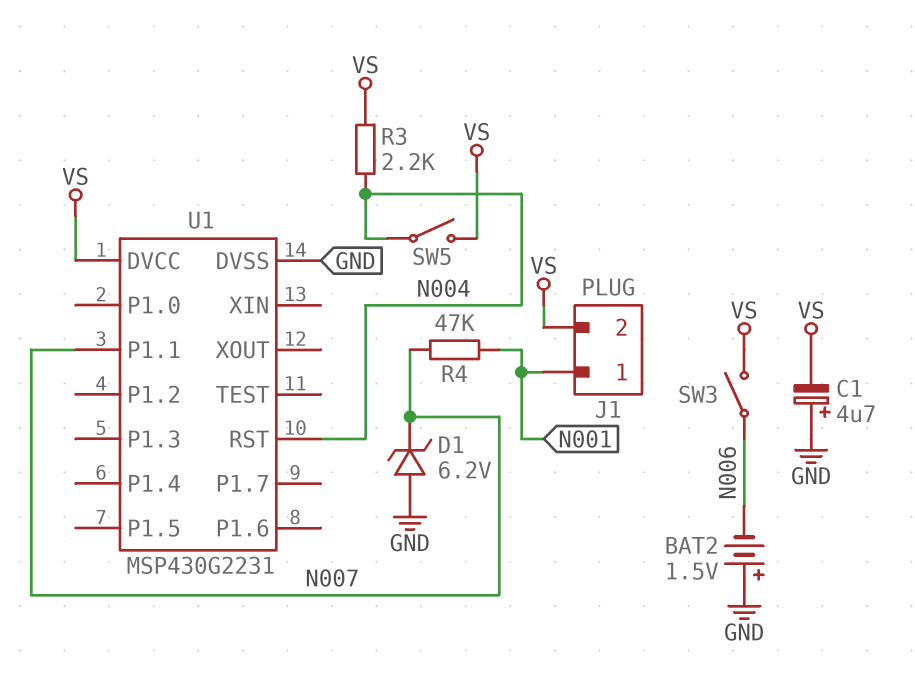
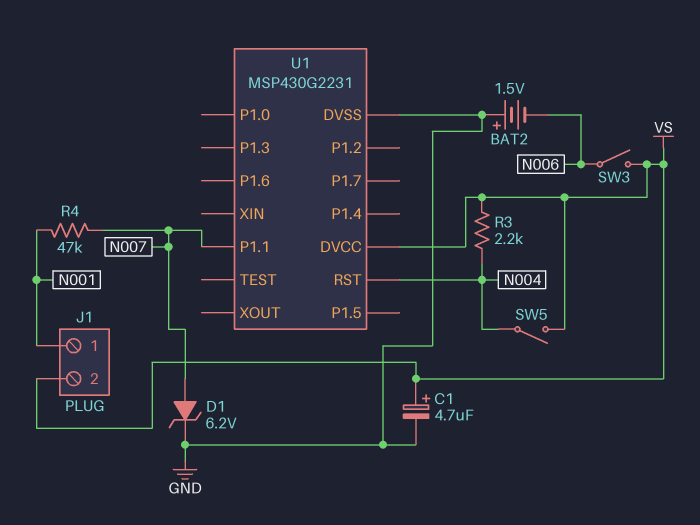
C1: 4.7uF (plus GND, minus VS) -> 4.7uF (plus VS, minus GND)
D1: zener 6.2V (A GND, K N007) -> zener 6.2V (A N007, K GND)

